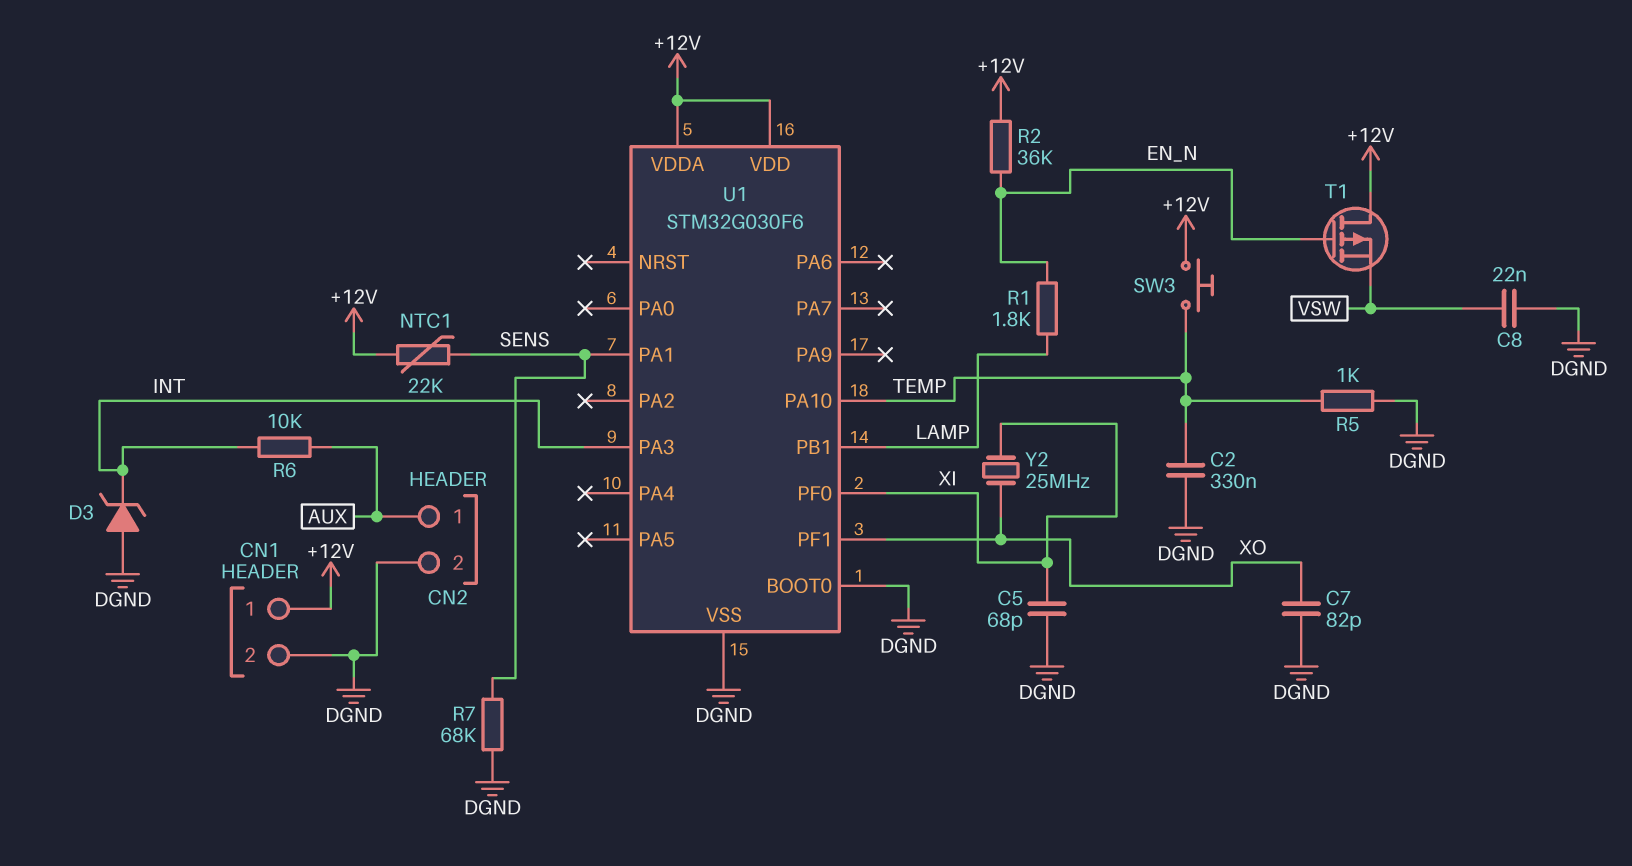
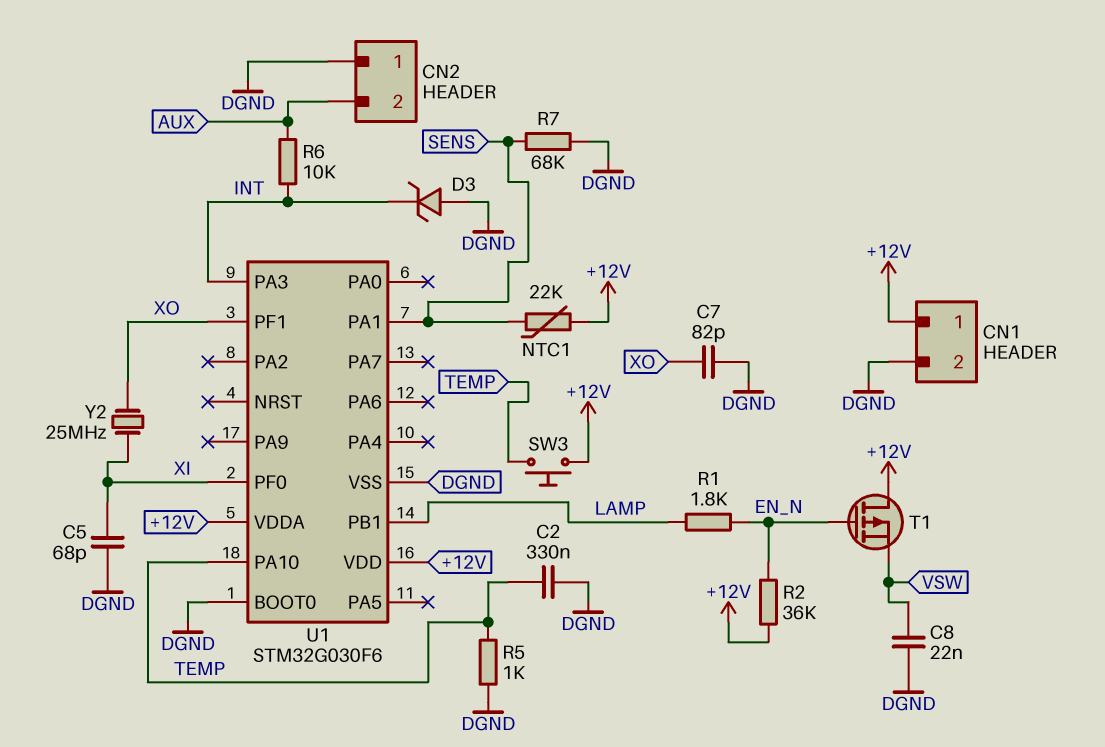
CN2 pin 1: AUX -> DGND
CN2 pin 2: DGND -> AUX

